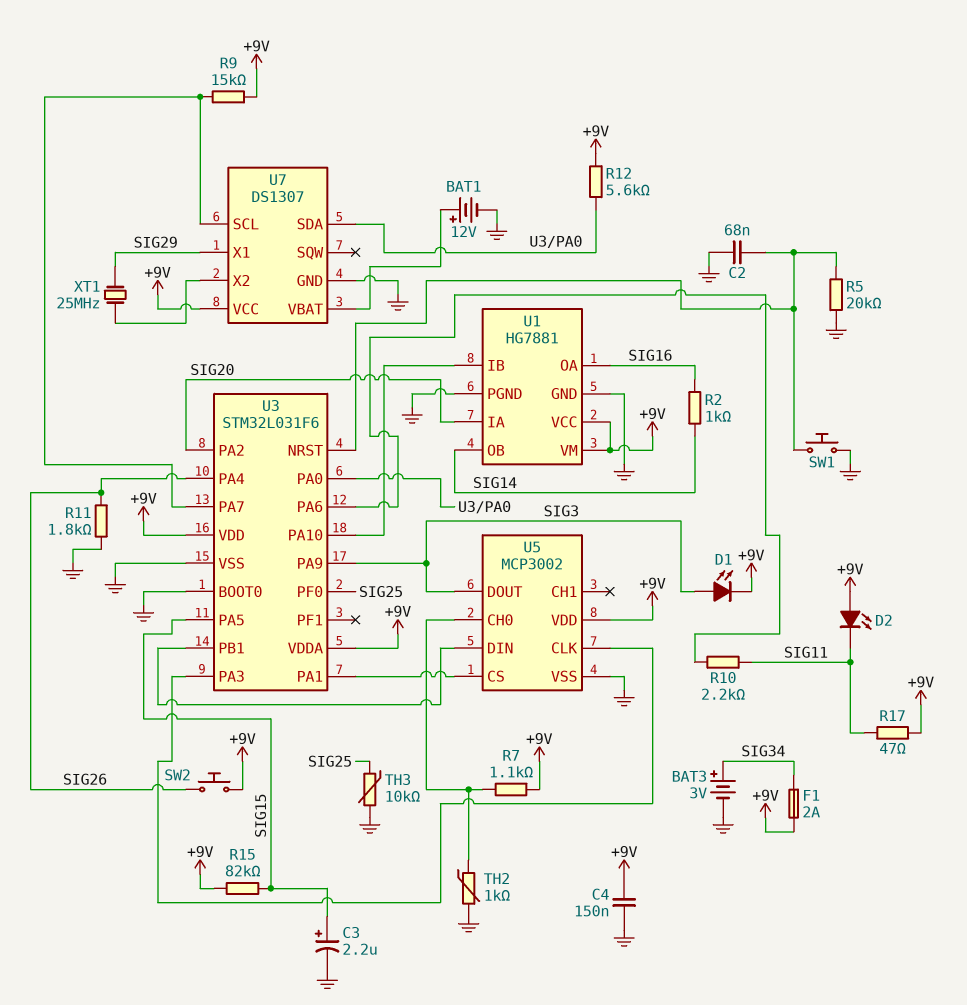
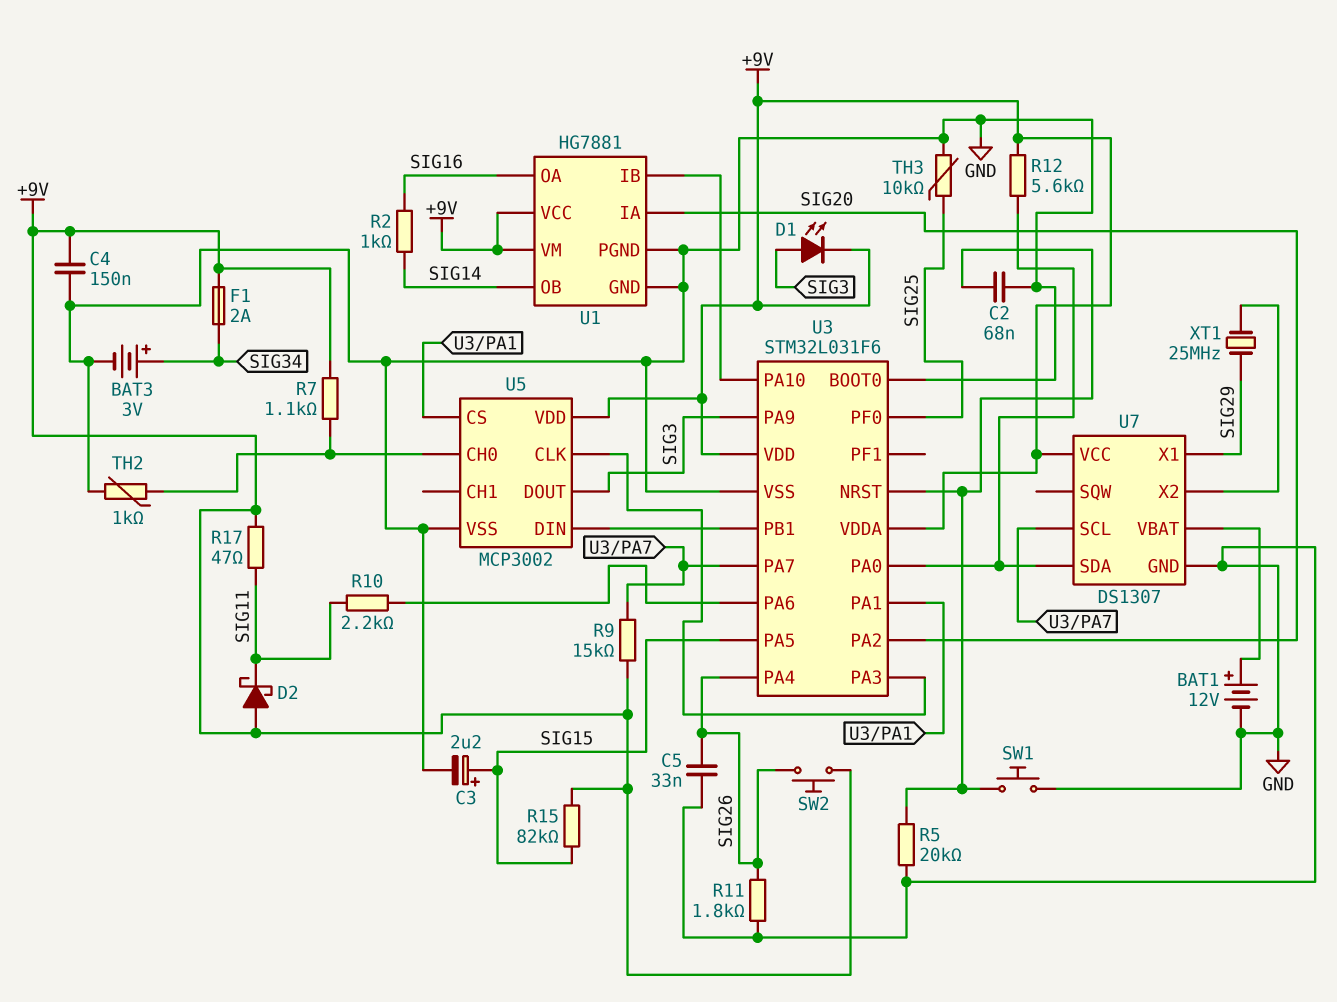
C5: none -> 33nF (GND, SIG26)
D2: LED (A +9V, K SIG11) -> schottky (A +9V, K SIG11)

